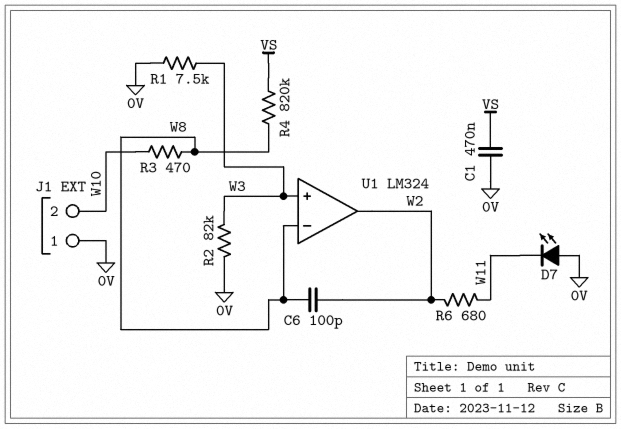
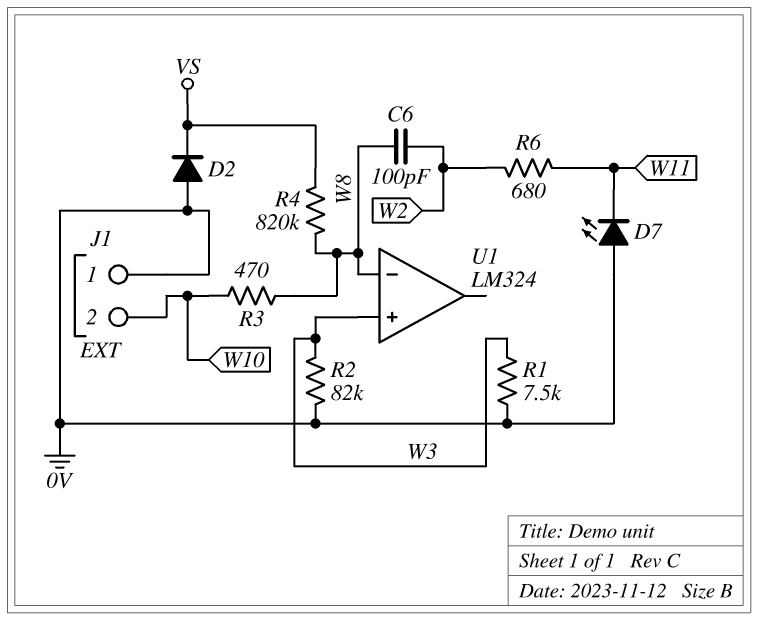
C1: 470nF (0V, VS) -> none
D2: none -> diode (A 0V, K VS)
U1 pin out: W2 -> none

